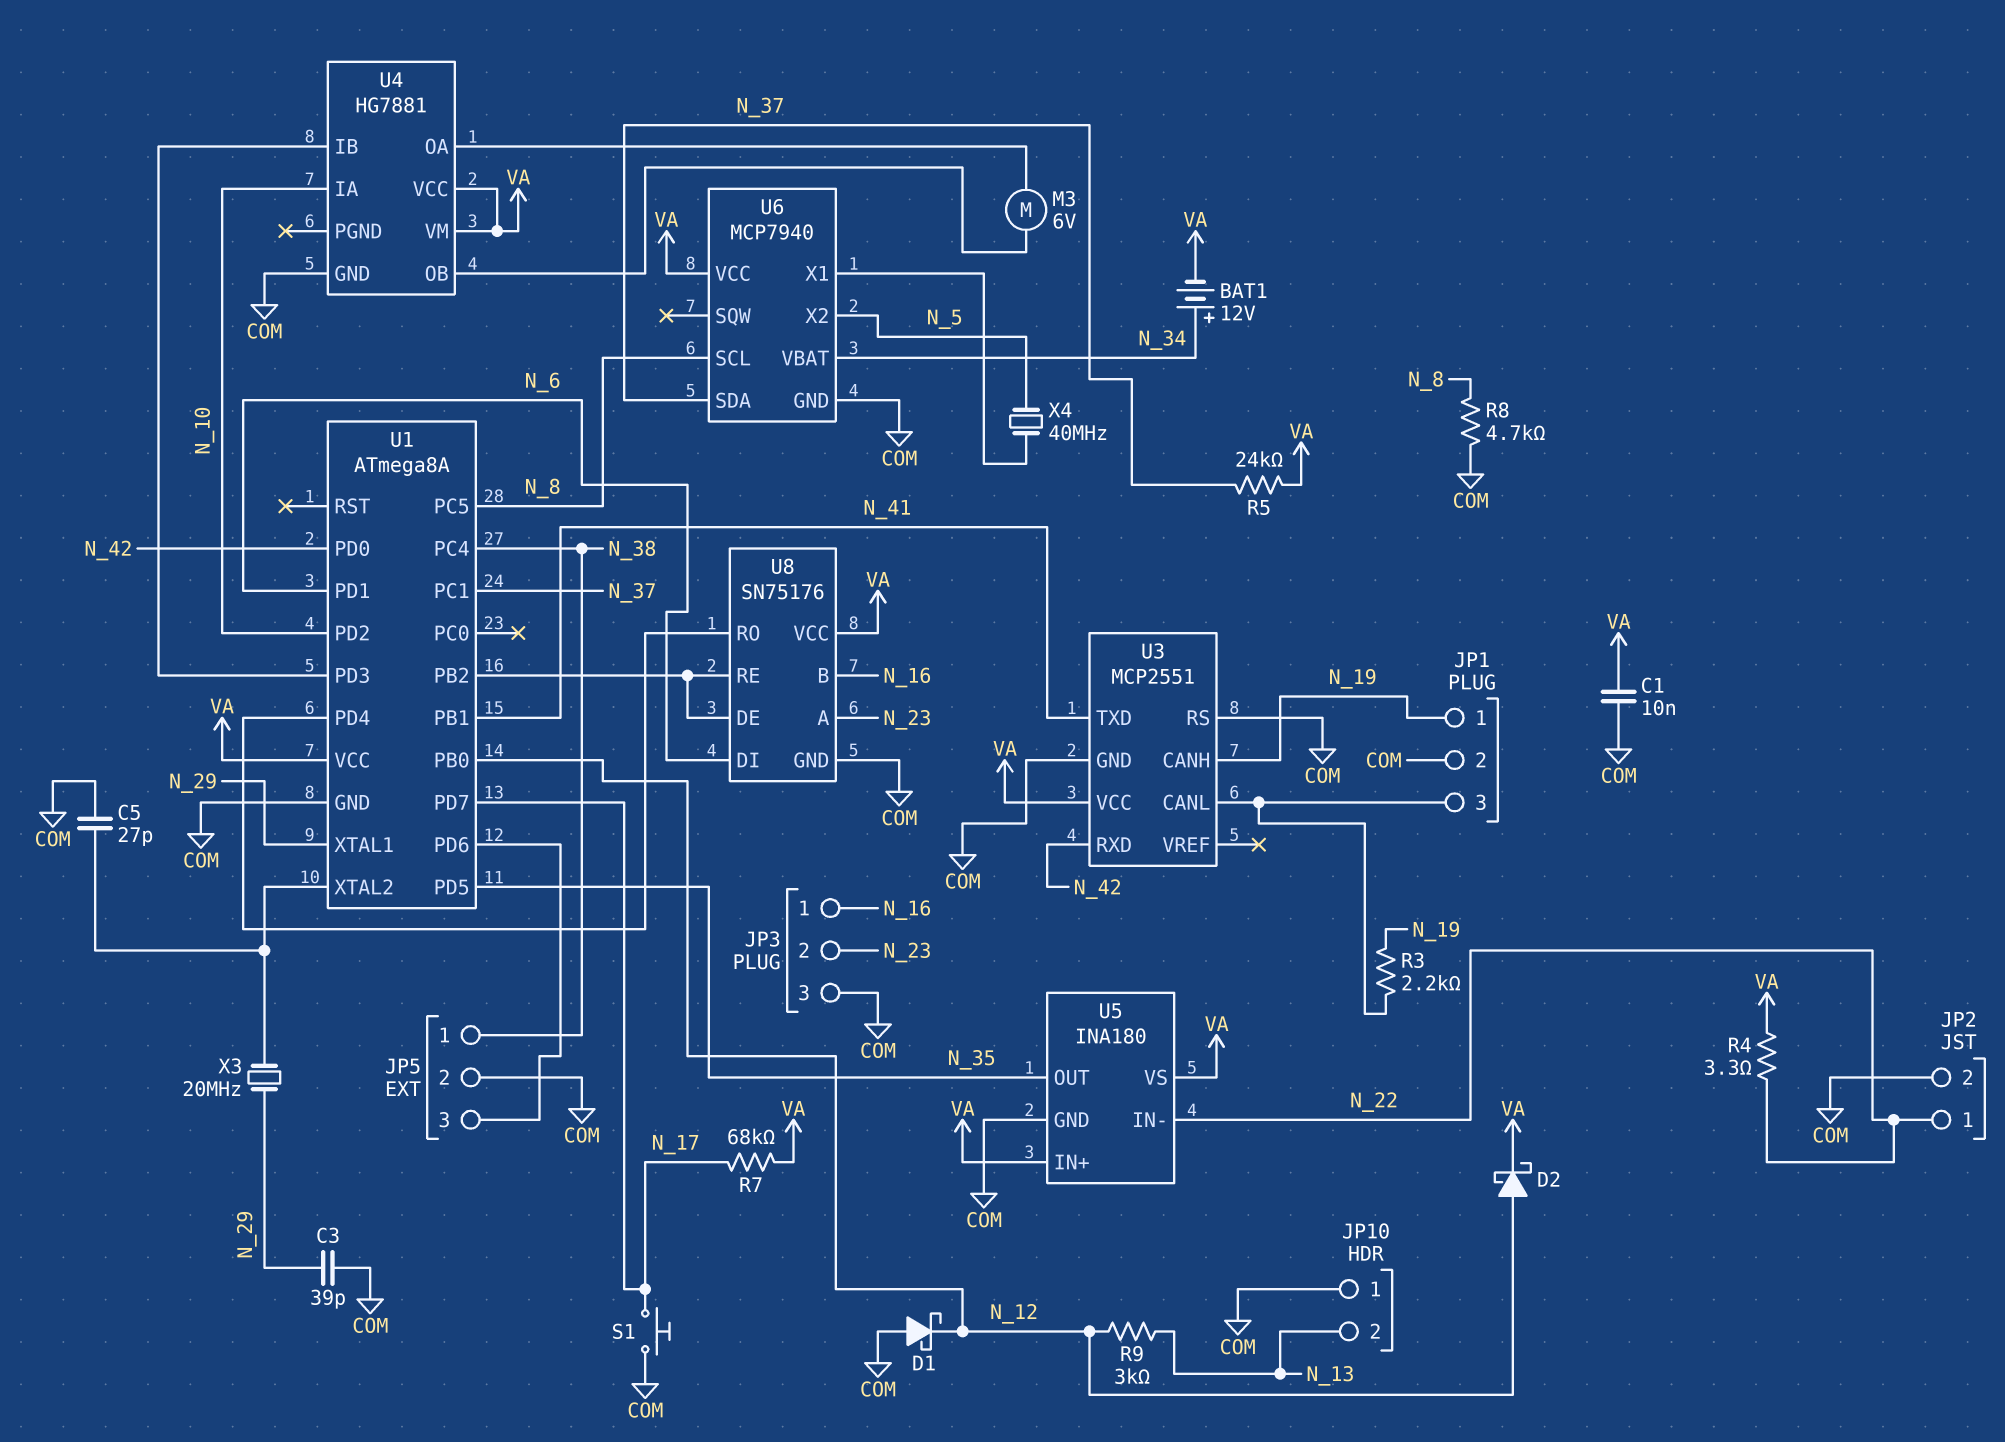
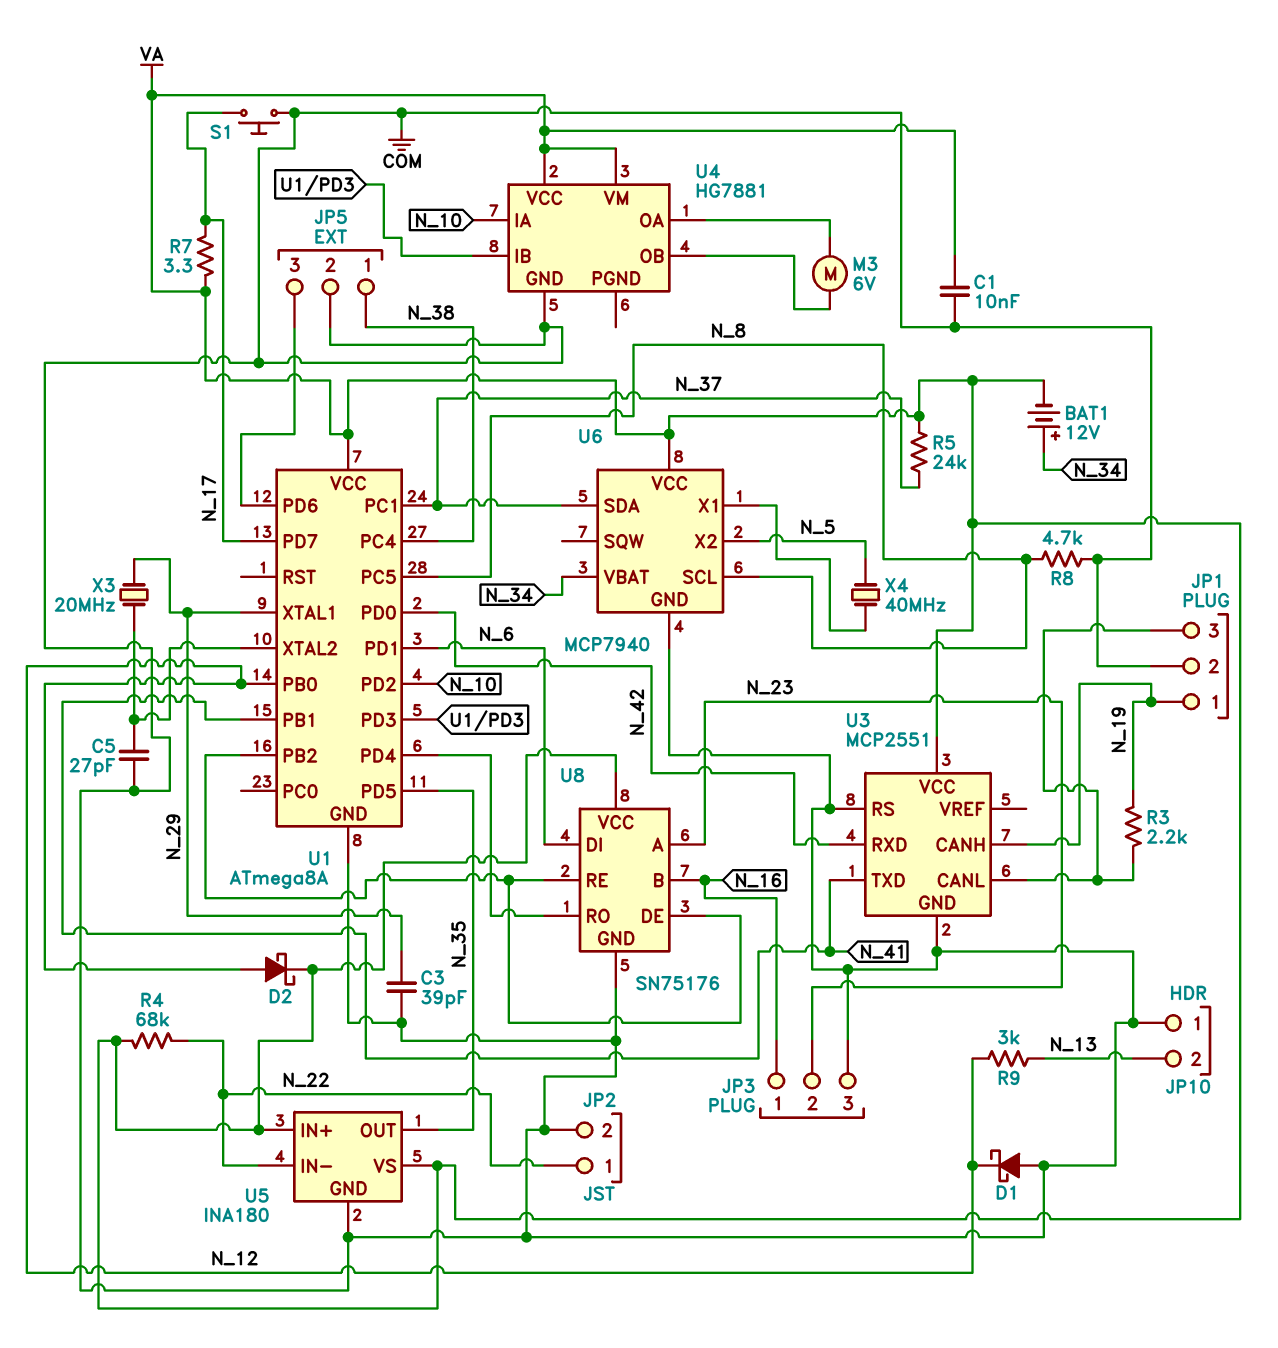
R4: 3.3 (N_22, VA) -> 68k (N_22, VA)
R7: 68k (N_17, VA) -> 3.3 (N_17, VA)

